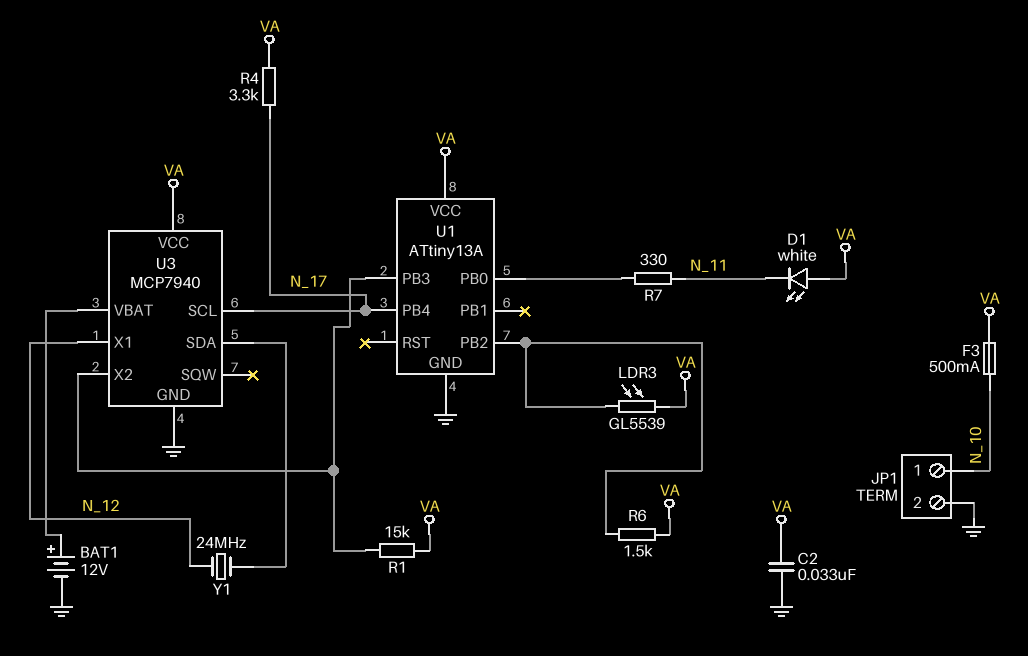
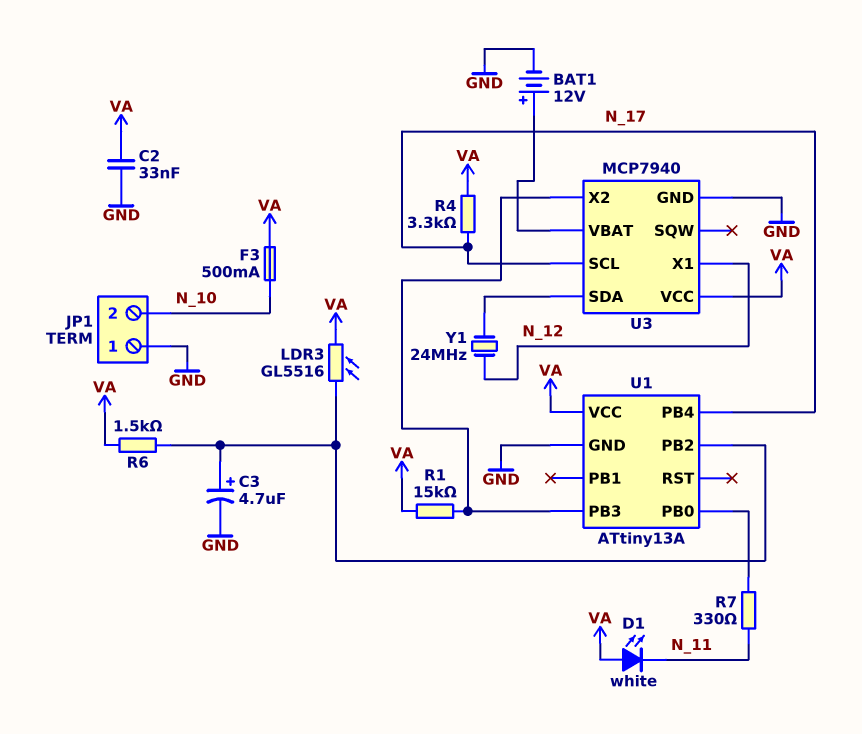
C3: none -> 4.7uF (plus U1/PB2, minus GND)
JP1 pin 1: N_10 -> GND
JP1 pin 2: GND -> N_10
LDR3: GL5539 (U1/PB2, VA) -> GL5516 (U1/PB2, VA)

